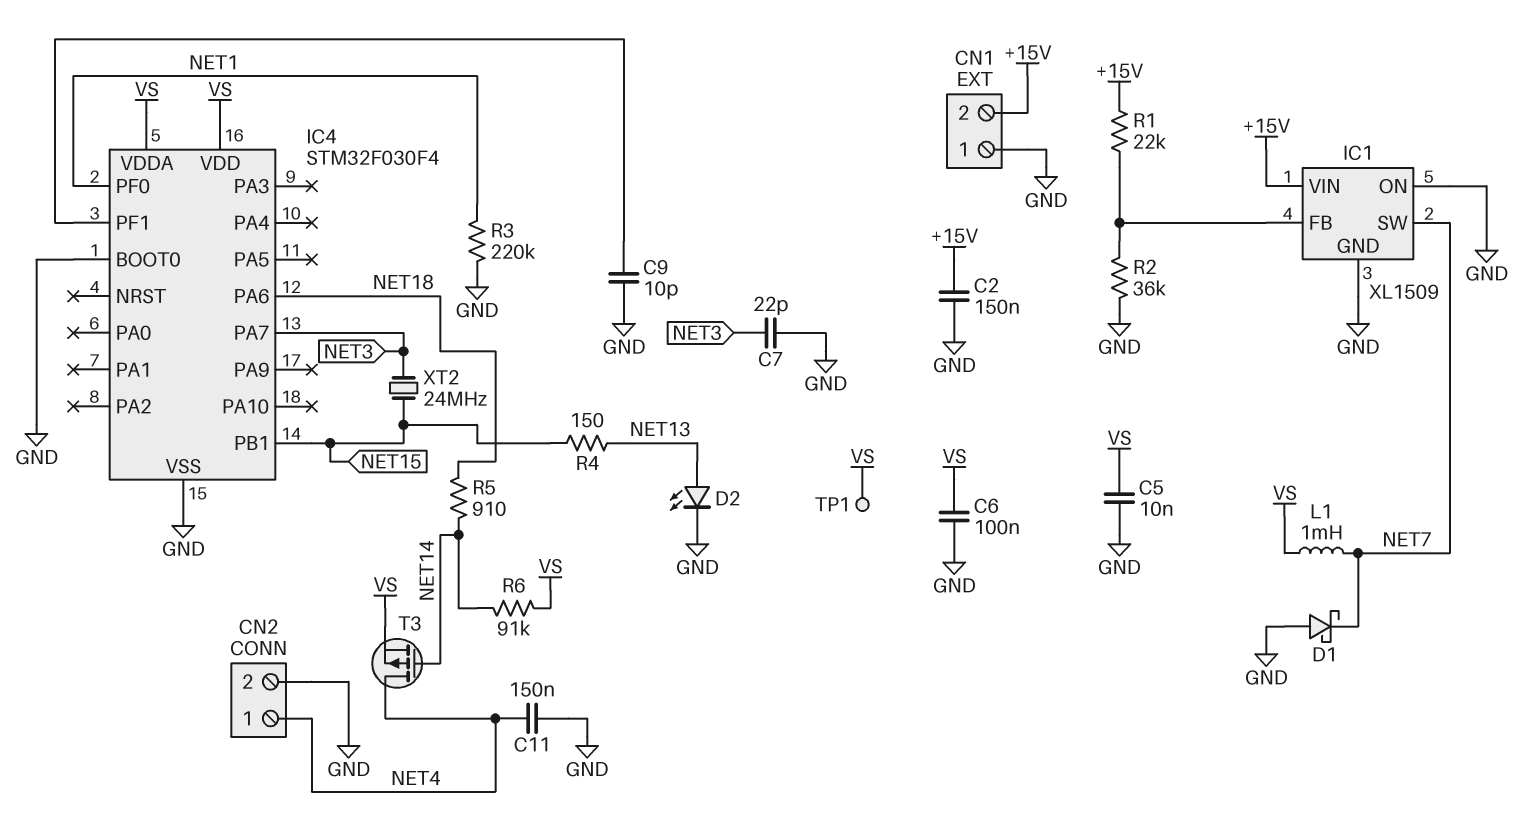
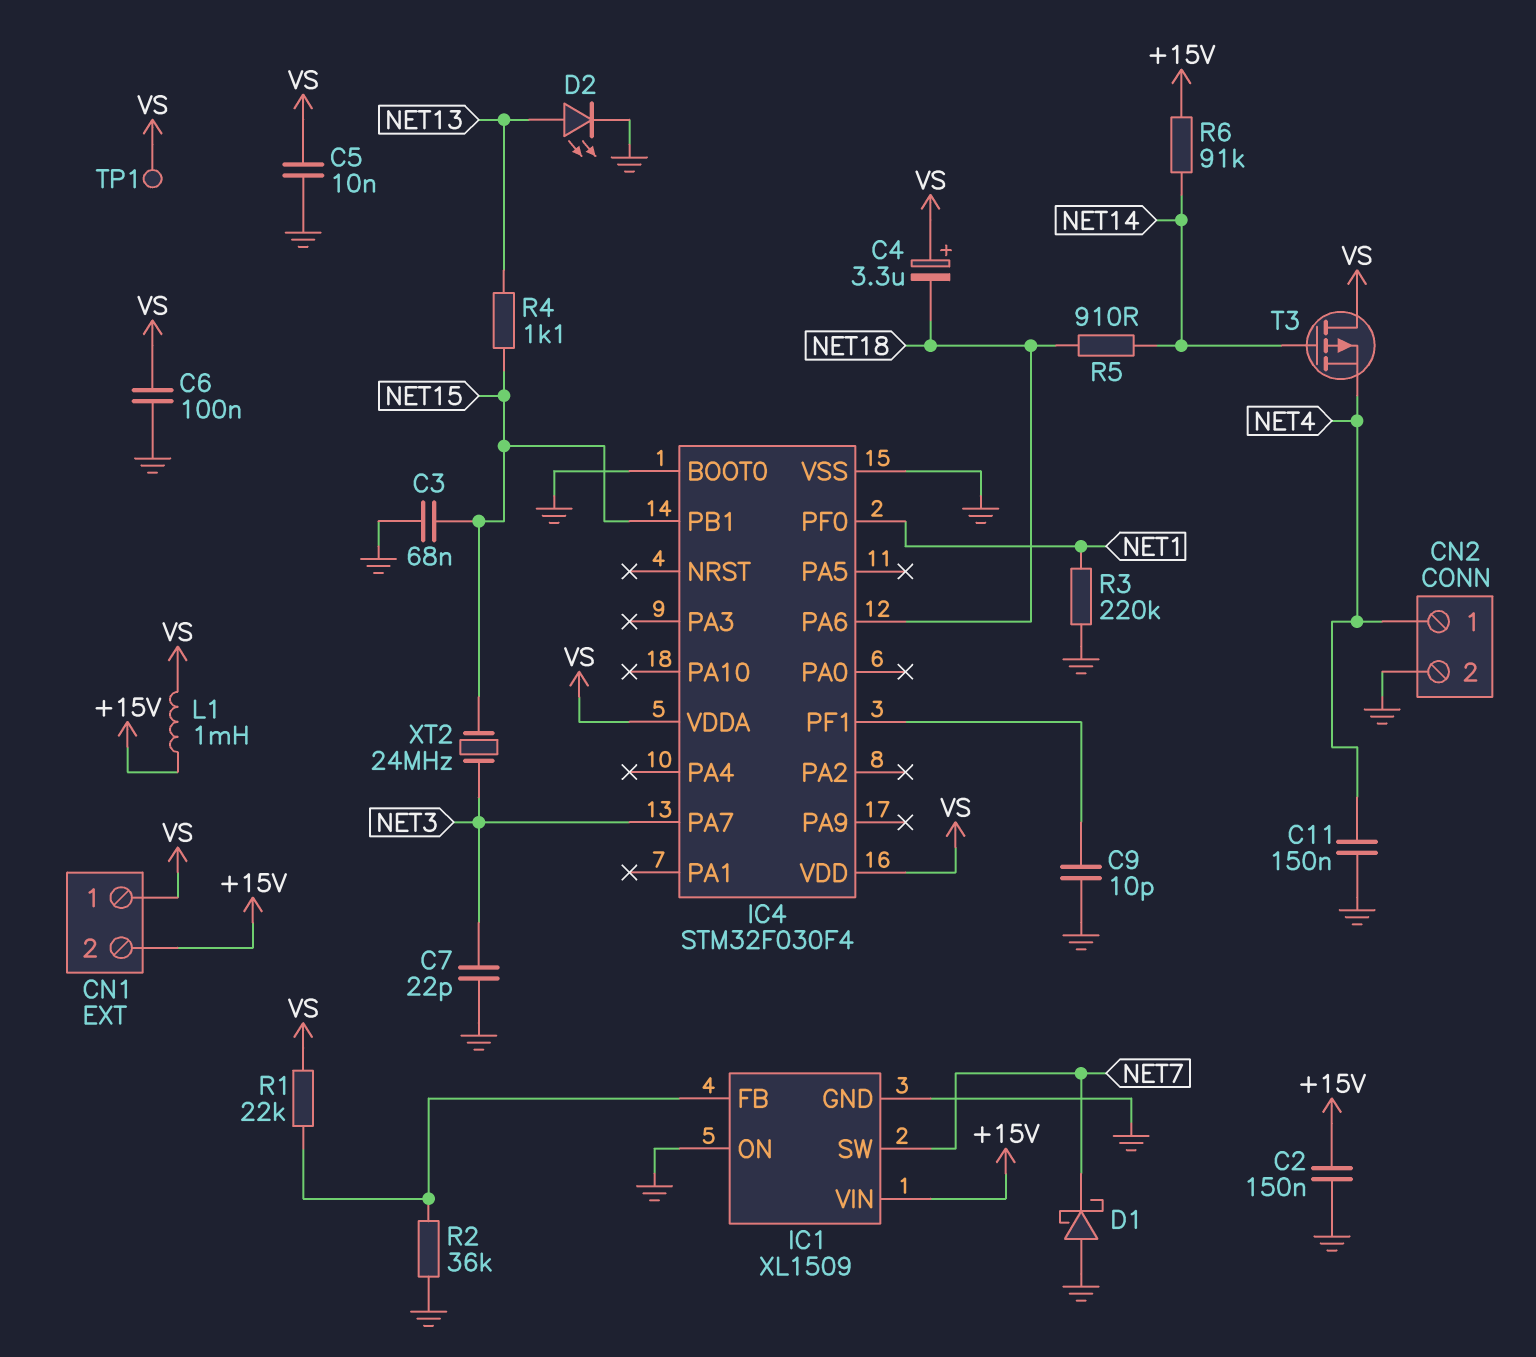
C3: none -> 68nF (GND, NET15)
C4: none -> 3.3uF (plus VS, minus NET18)
CN1 pin 1: GND -> VS
L1: 1mH (NET7, VS) -> 1mH (+15V, VS)
R1: 22k (+15V, IC1/FB) -> 22k (IC1/FB, VS)
R4: 150 (NET13, NET15) -> 1.1k (NET13, NET15)
R6: 91k (NET14, VS) -> 91k (+15V, NET14)
T3: PMOS (G NET14, D NET4, S VS) -> PMOS (G NET14, D VS, S NET4)

